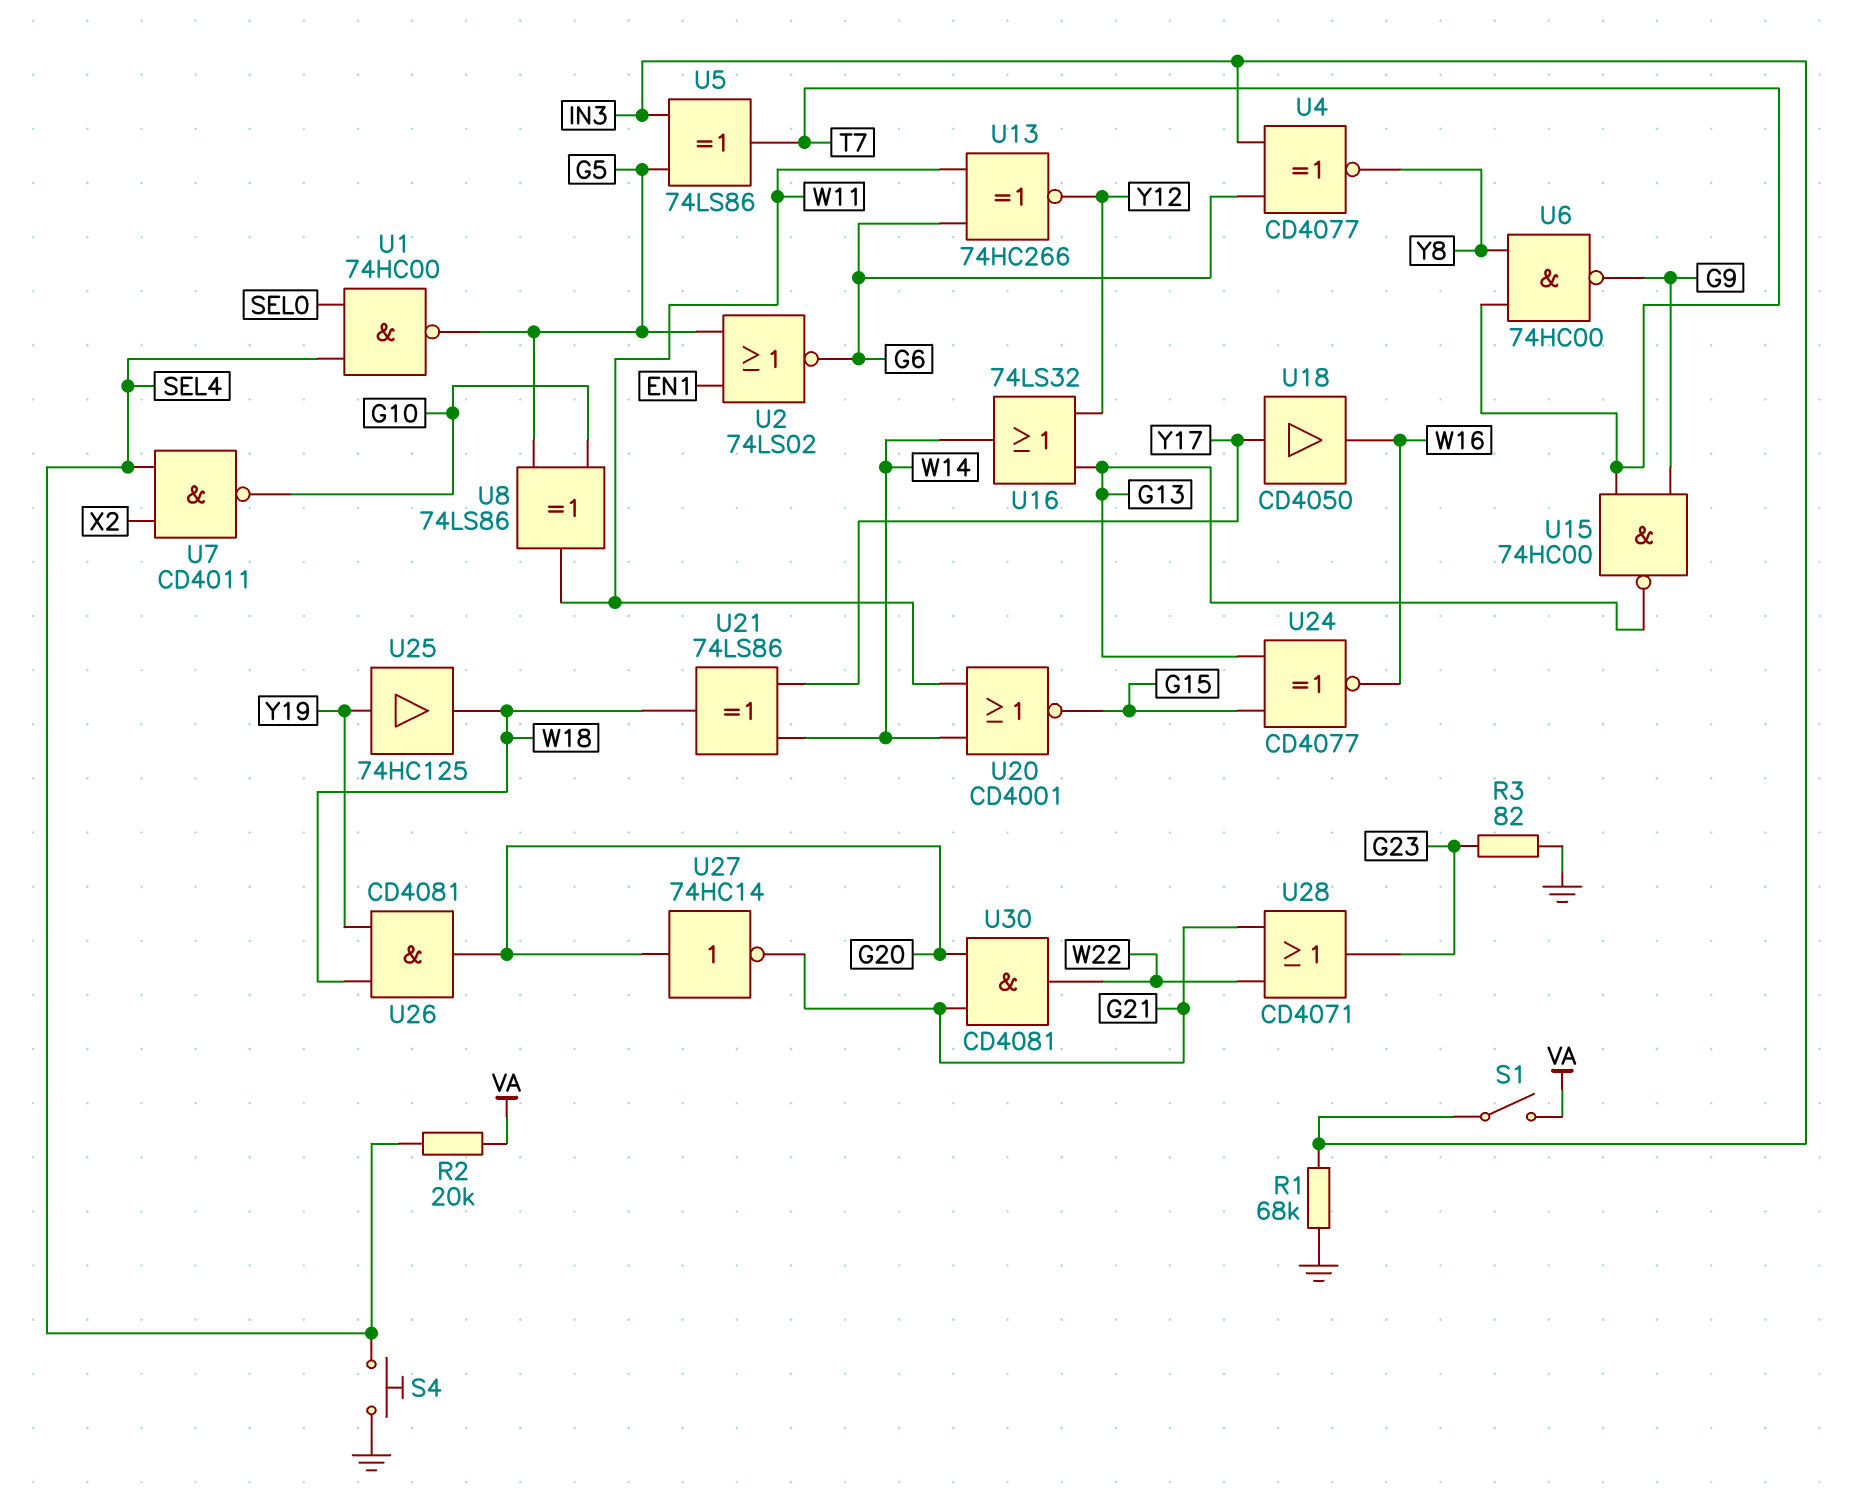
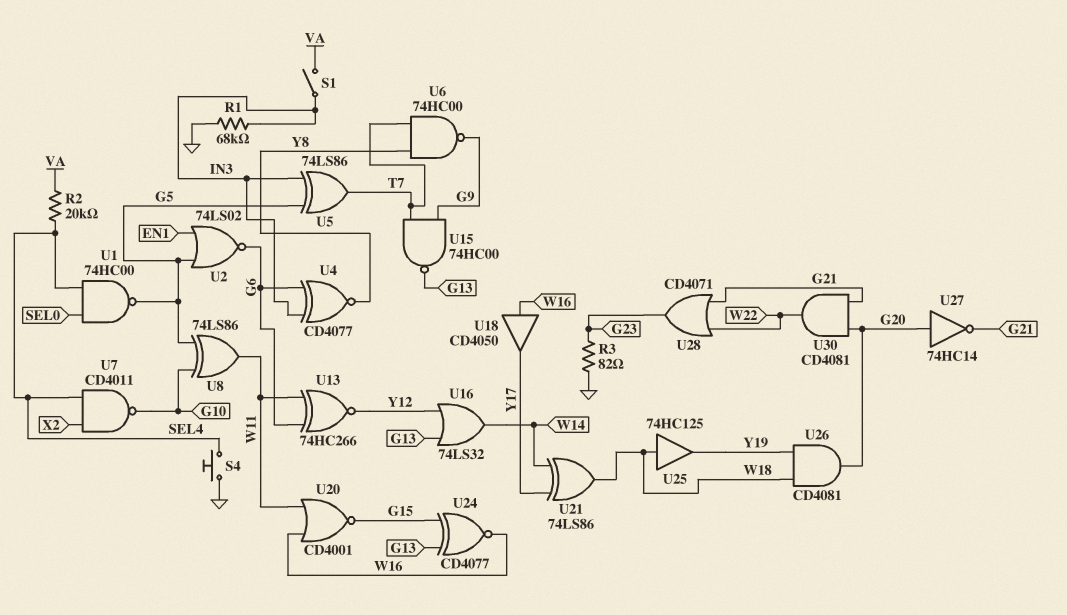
U18: buffer CD4050 (in Y17, out W16) -> buffer CD4050 (in W16, out Y17)
U20: NOR CD4001 (in W11, in W14, out G15) -> NOR CD4001 (in W11, in W16, out G15)
U25: buffer 74HC125 (in Y19, out W18) -> buffer 74HC125 (in W18, out Y19)

